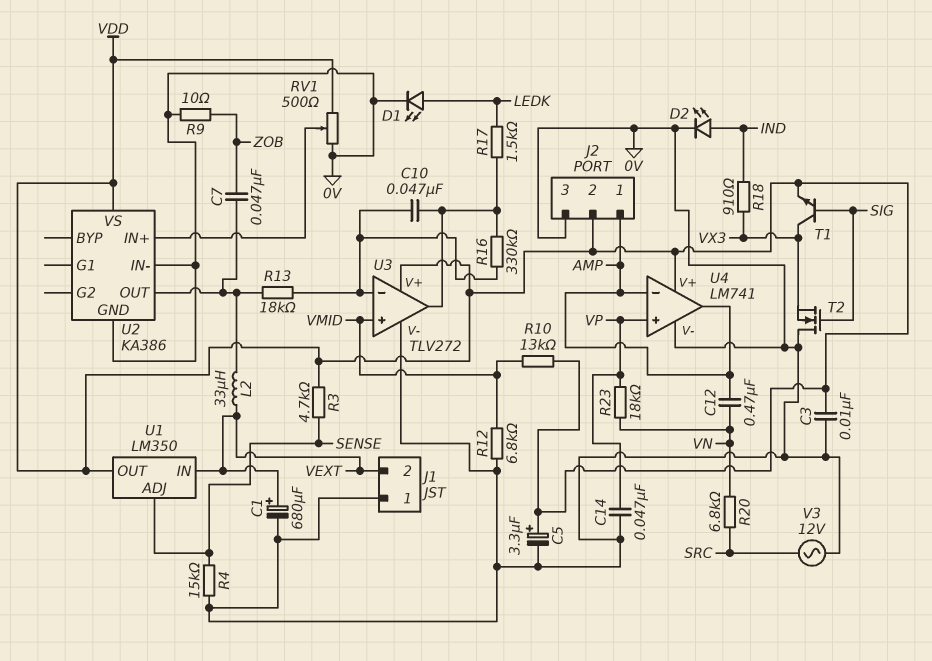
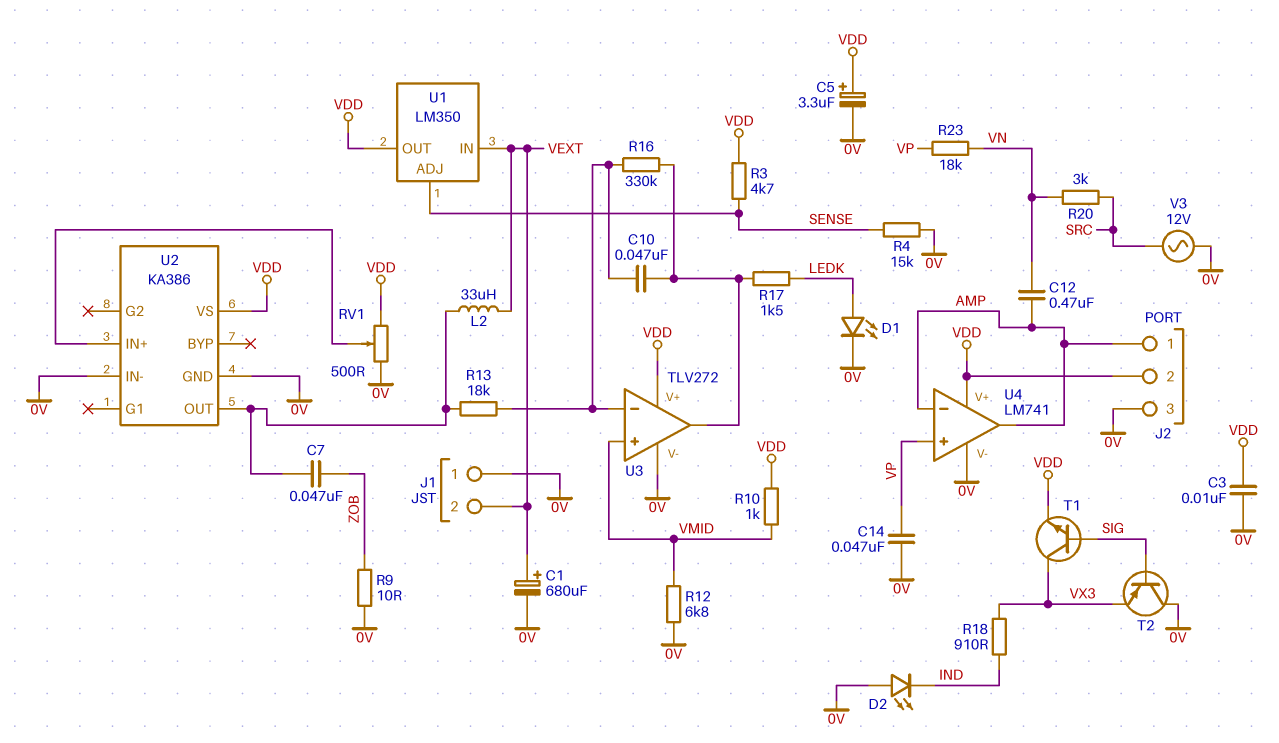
D2: LED (A IND, K 0V) -> LED (A 0V, K IND)
R10: 13k (VDD, VMID) -> 1k (VDD, VMID)
R20: 6.8k (SRC, VN) -> 3k (SRC, VN)
T2: NMOS (G SIG, D 0V, S VX3) -> PNP (B SIG, C 0V, E VX3)

